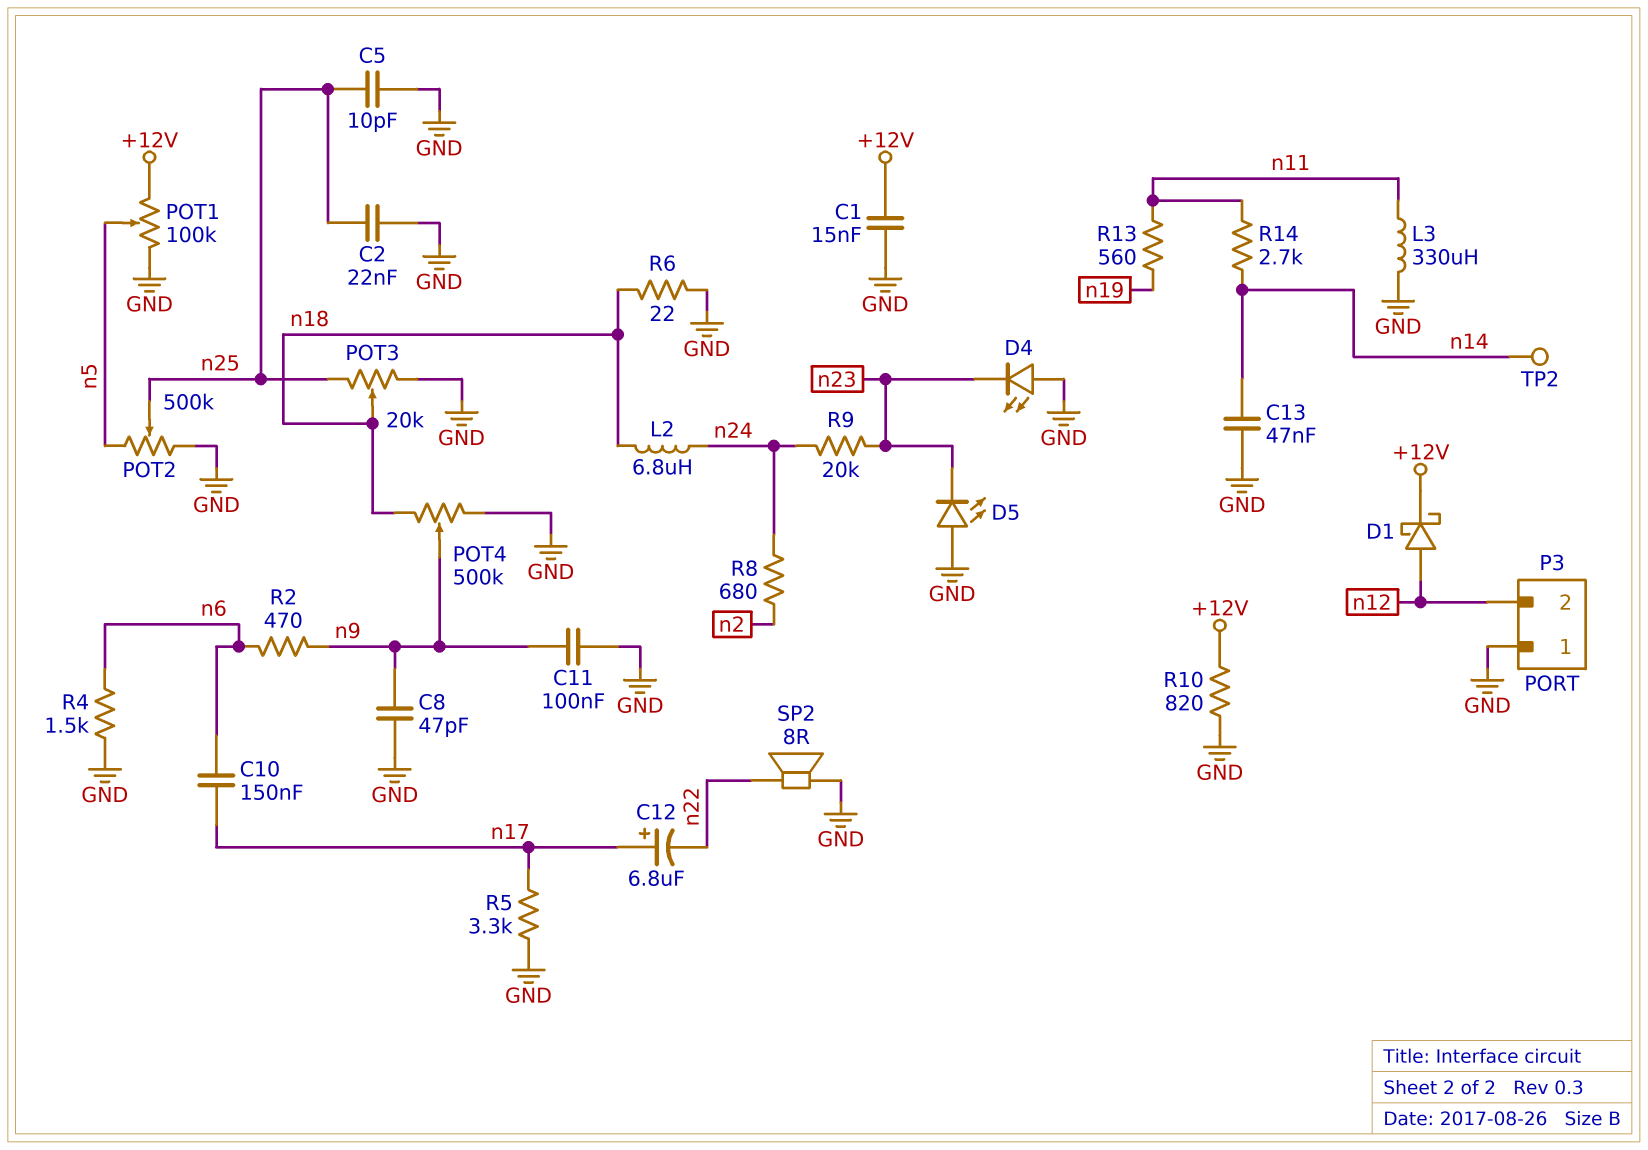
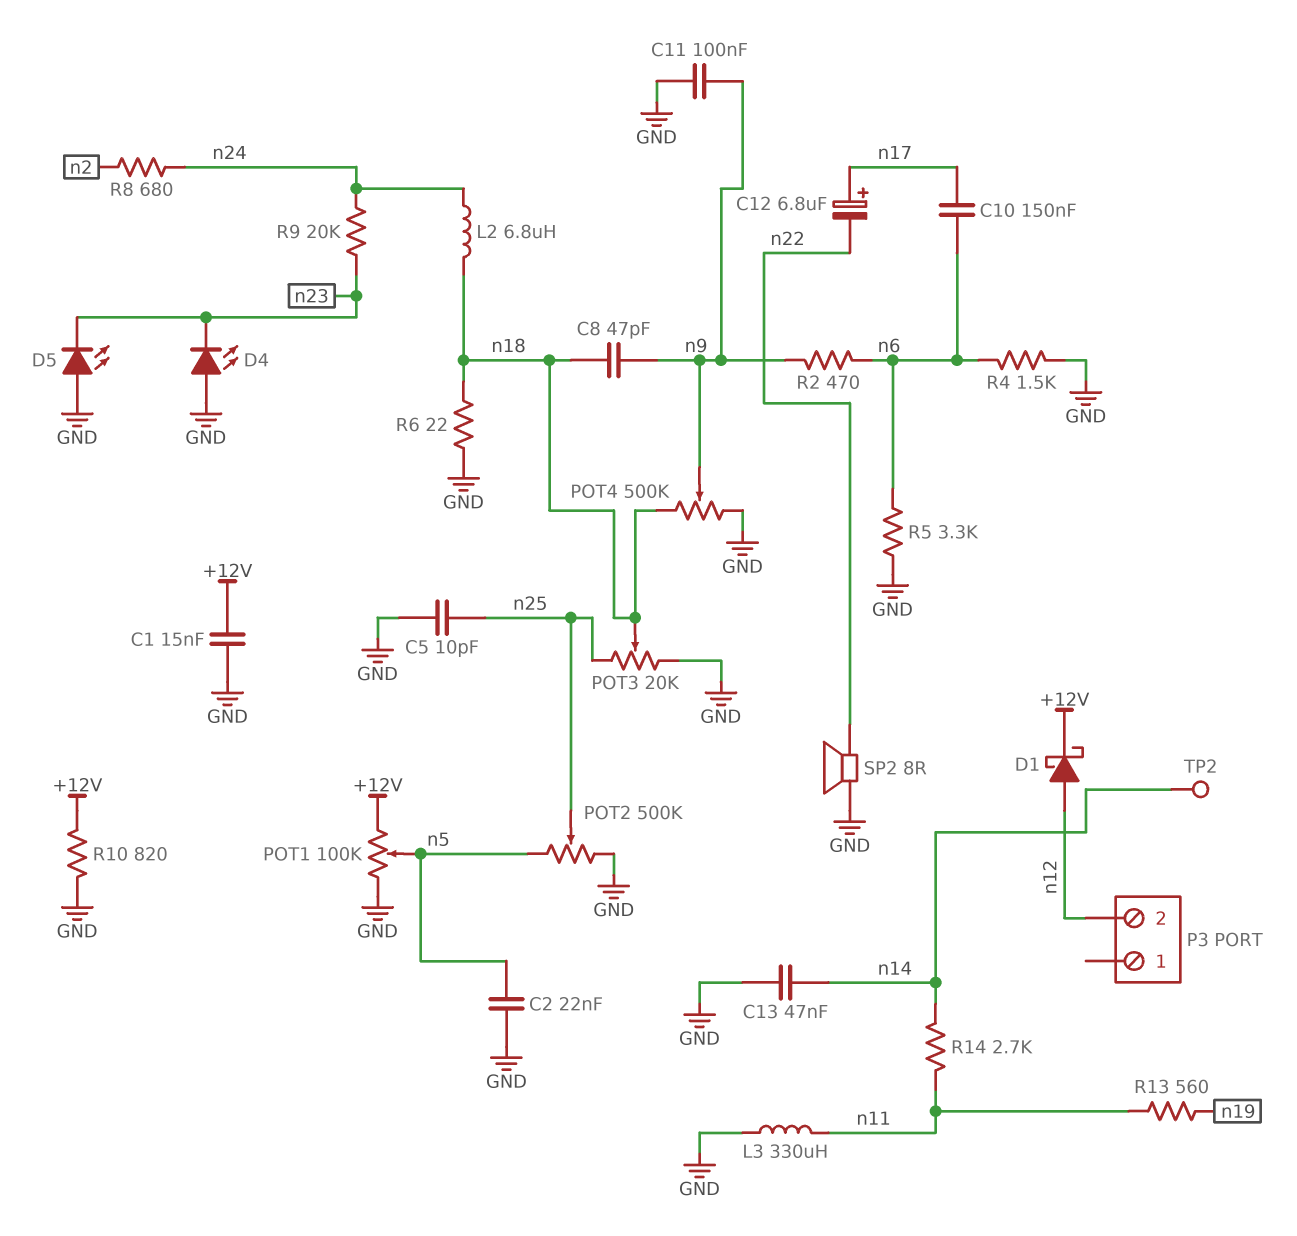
C2: 22nF (GND, n25) -> 22nF (GND, n5)
C8: 47pF (GND, n9) -> 47pF (n9, n18)
P3 pin 1: GND -> none
R5: 3.3k (GND, n17) -> 3.3k (GND, n6)

